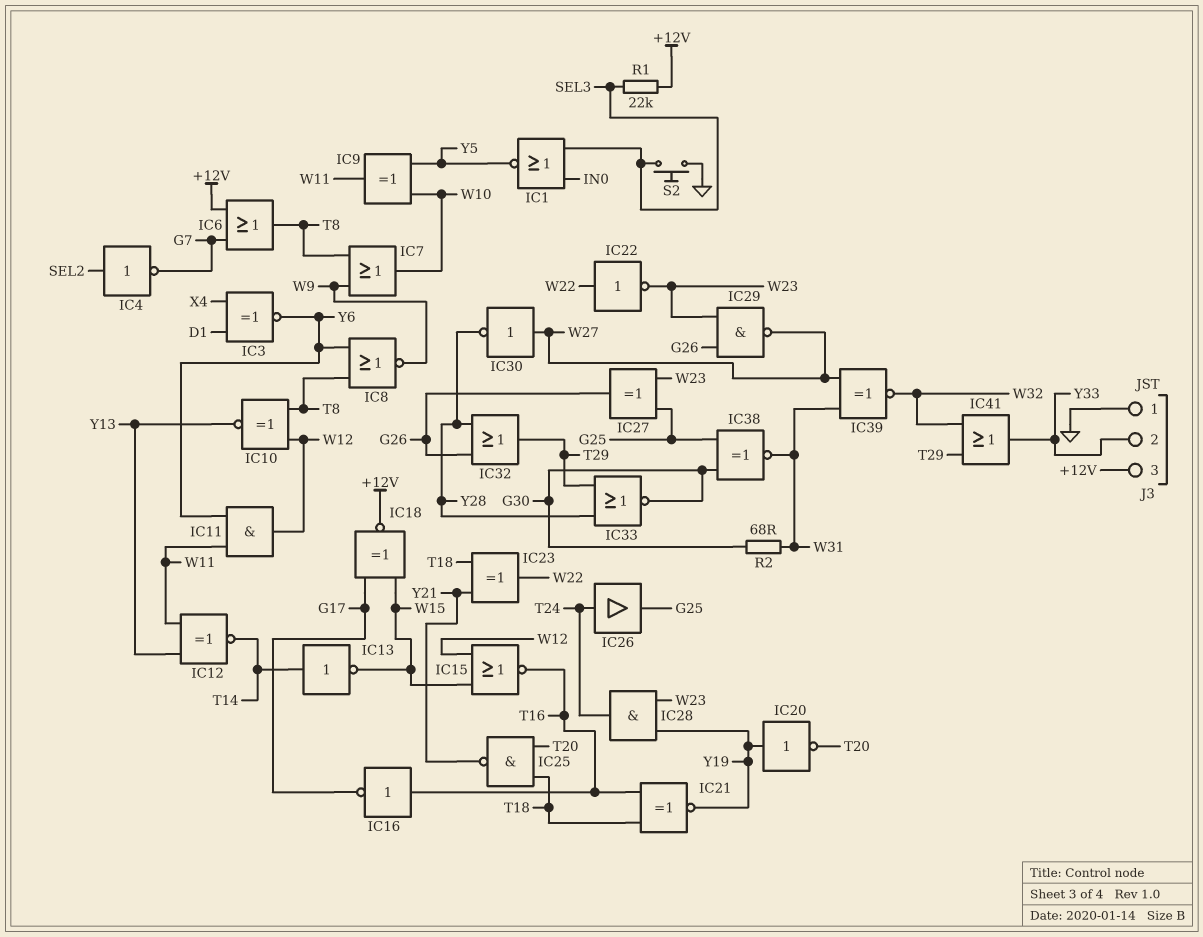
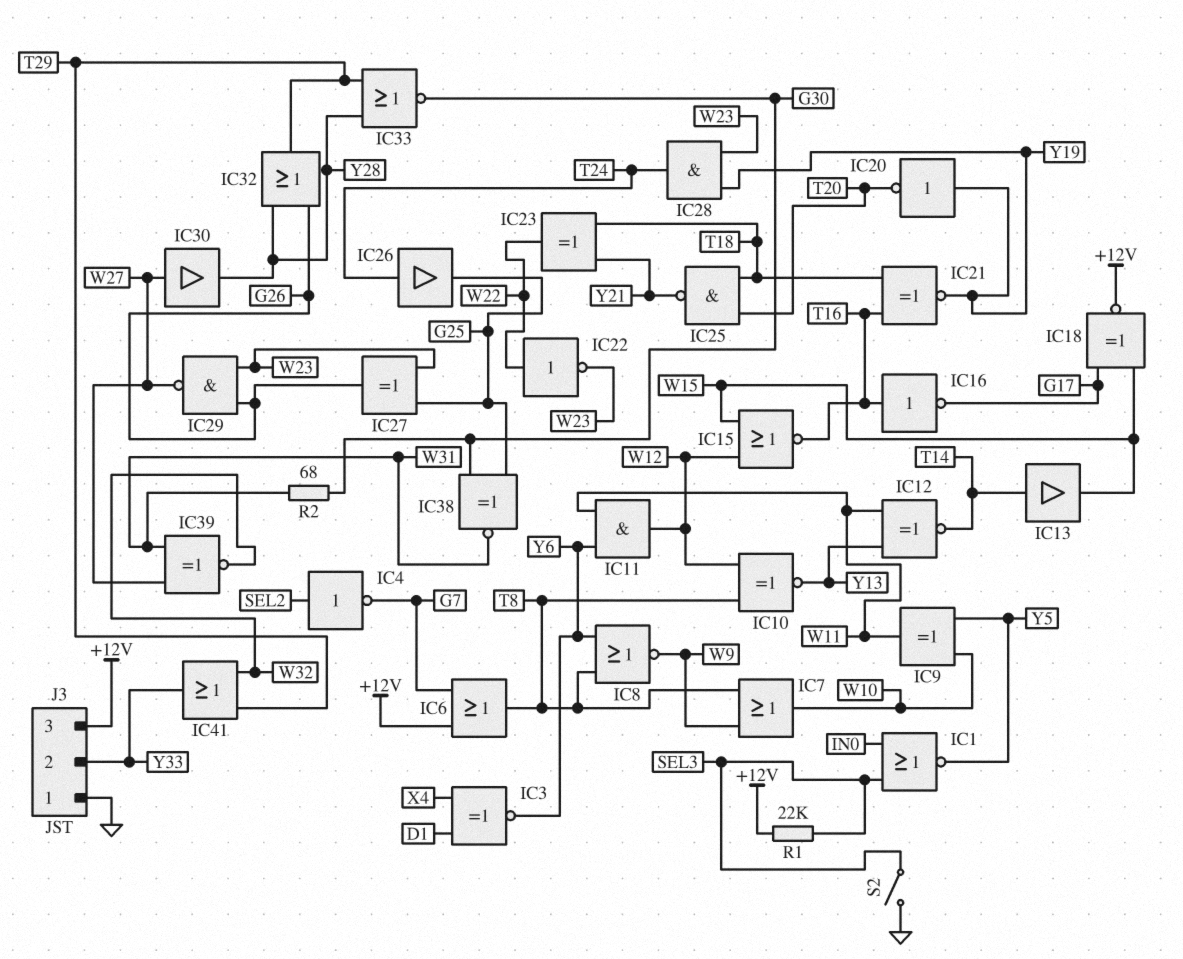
IC13: NOT (in T14, out W15) -> buffer (in T14, out W15)
IC30: NOT (in W27, out Y28) -> buffer (in W27, out Y28)
S2: button (GND, SEL3) -> switch (GND, SEL3)

